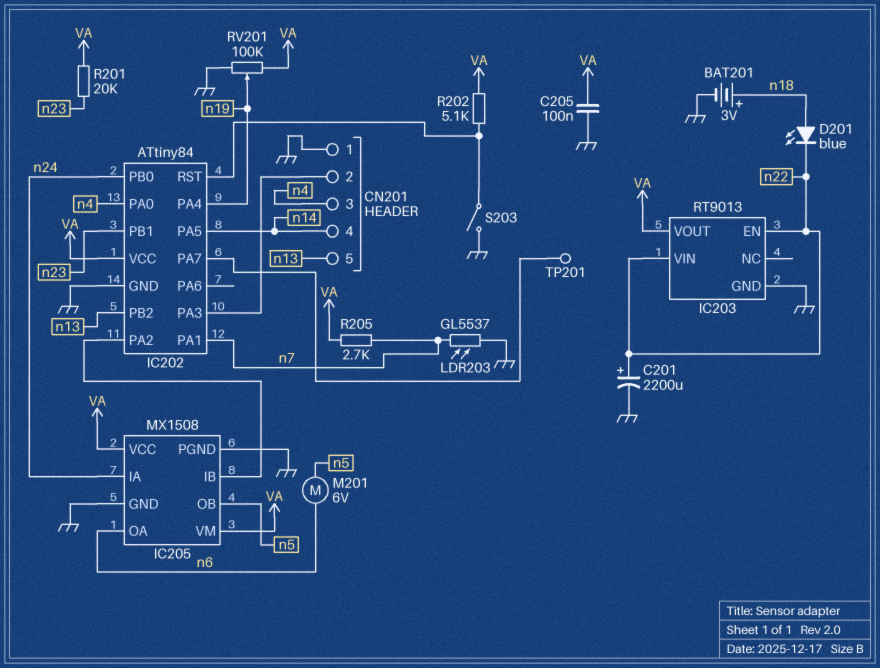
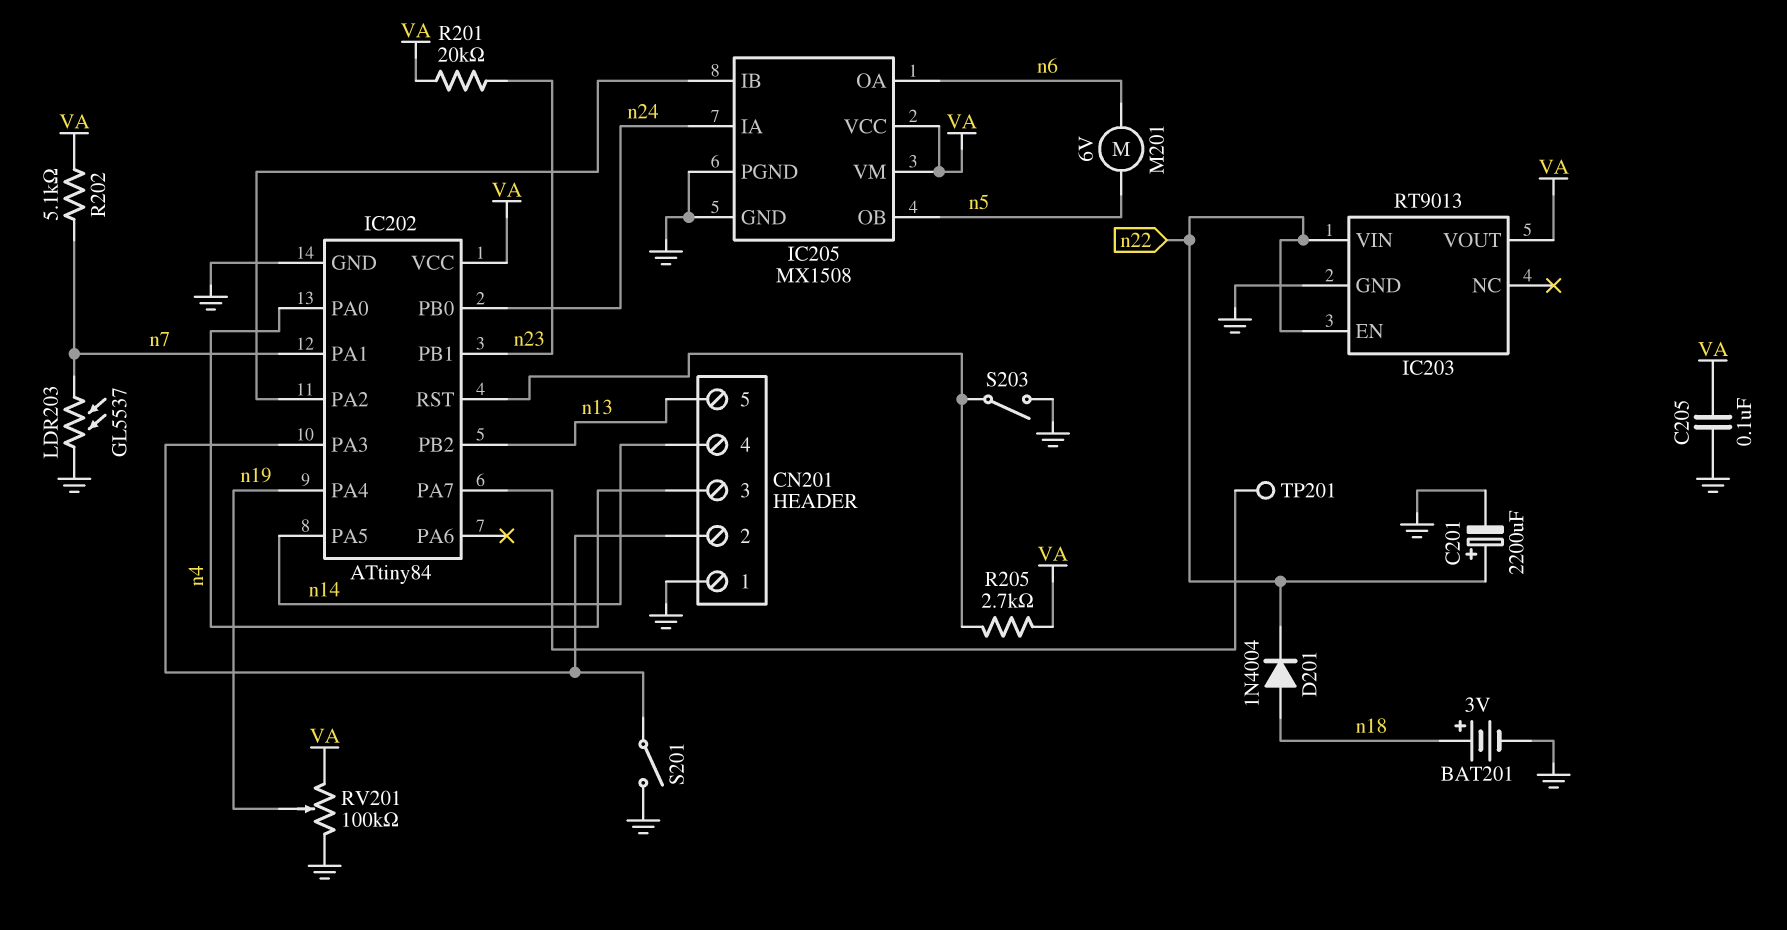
D201: LED blue (A n18, K n22) -> diode 1N4004 (A n18, K n22)
R202: 5.1k (IC202/RST, VA) -> 5.1k (VA, n7)
R205: 2.7k (VA, n7) -> 2.7k (IC202/RST, VA)
S201: none -> switch (CN201/2, GND)

